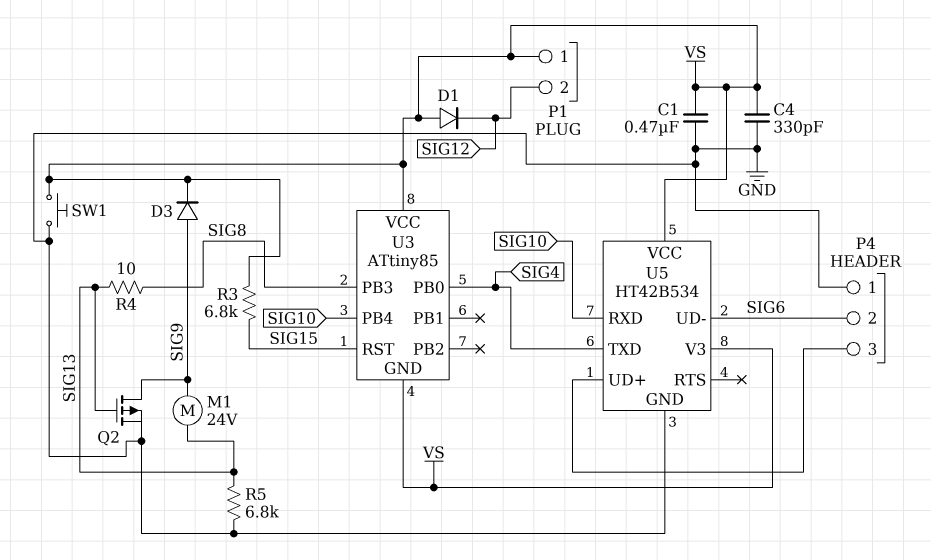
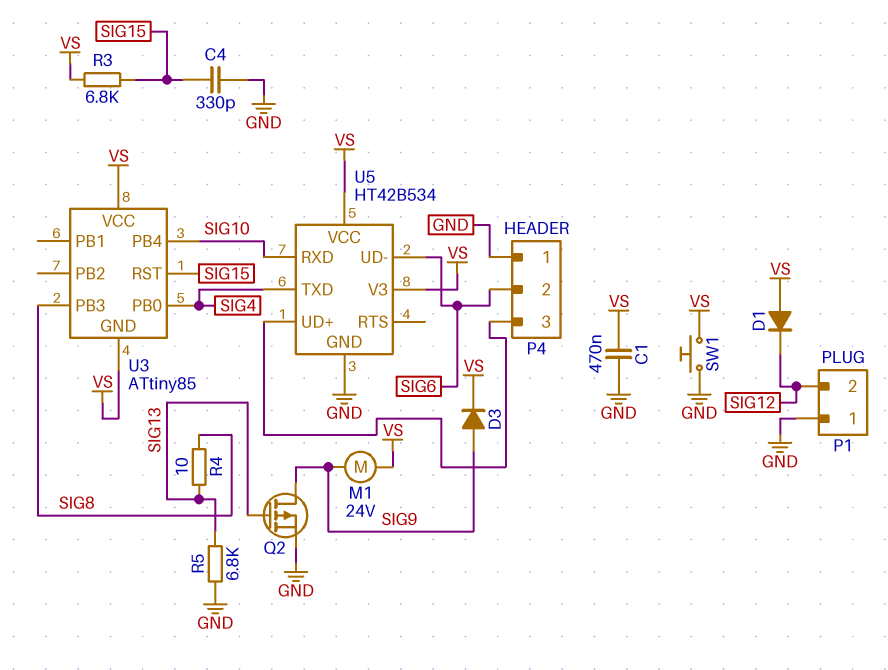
C4: 330pF (GND, VS) -> 330pF (GND, SIG15)
M1: motor 24V (SIG9, SIG13) -> motor 24V (SIG9, VS)
P1 pin 1: VS -> GND

